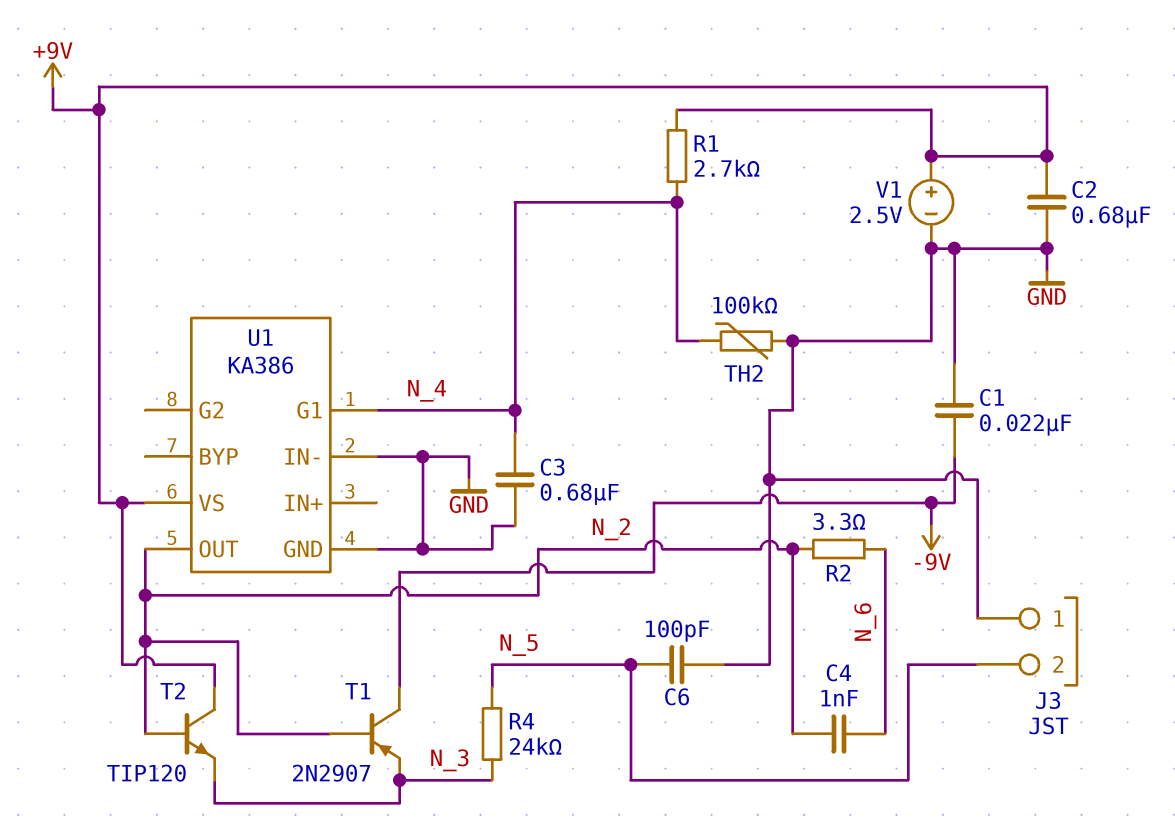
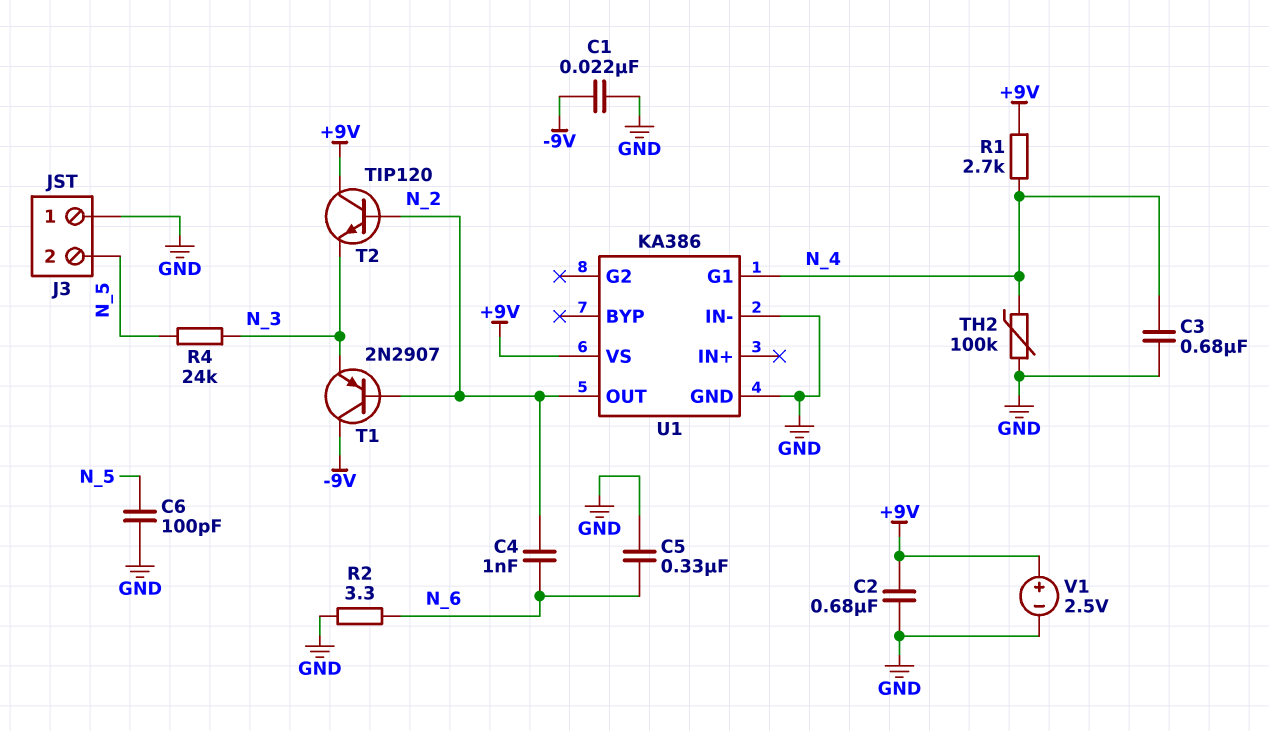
C5: none -> 330nF (GND, N_6)
R2: 3.3 (N_2, N_6) -> 3.3 (GND, N_6)

